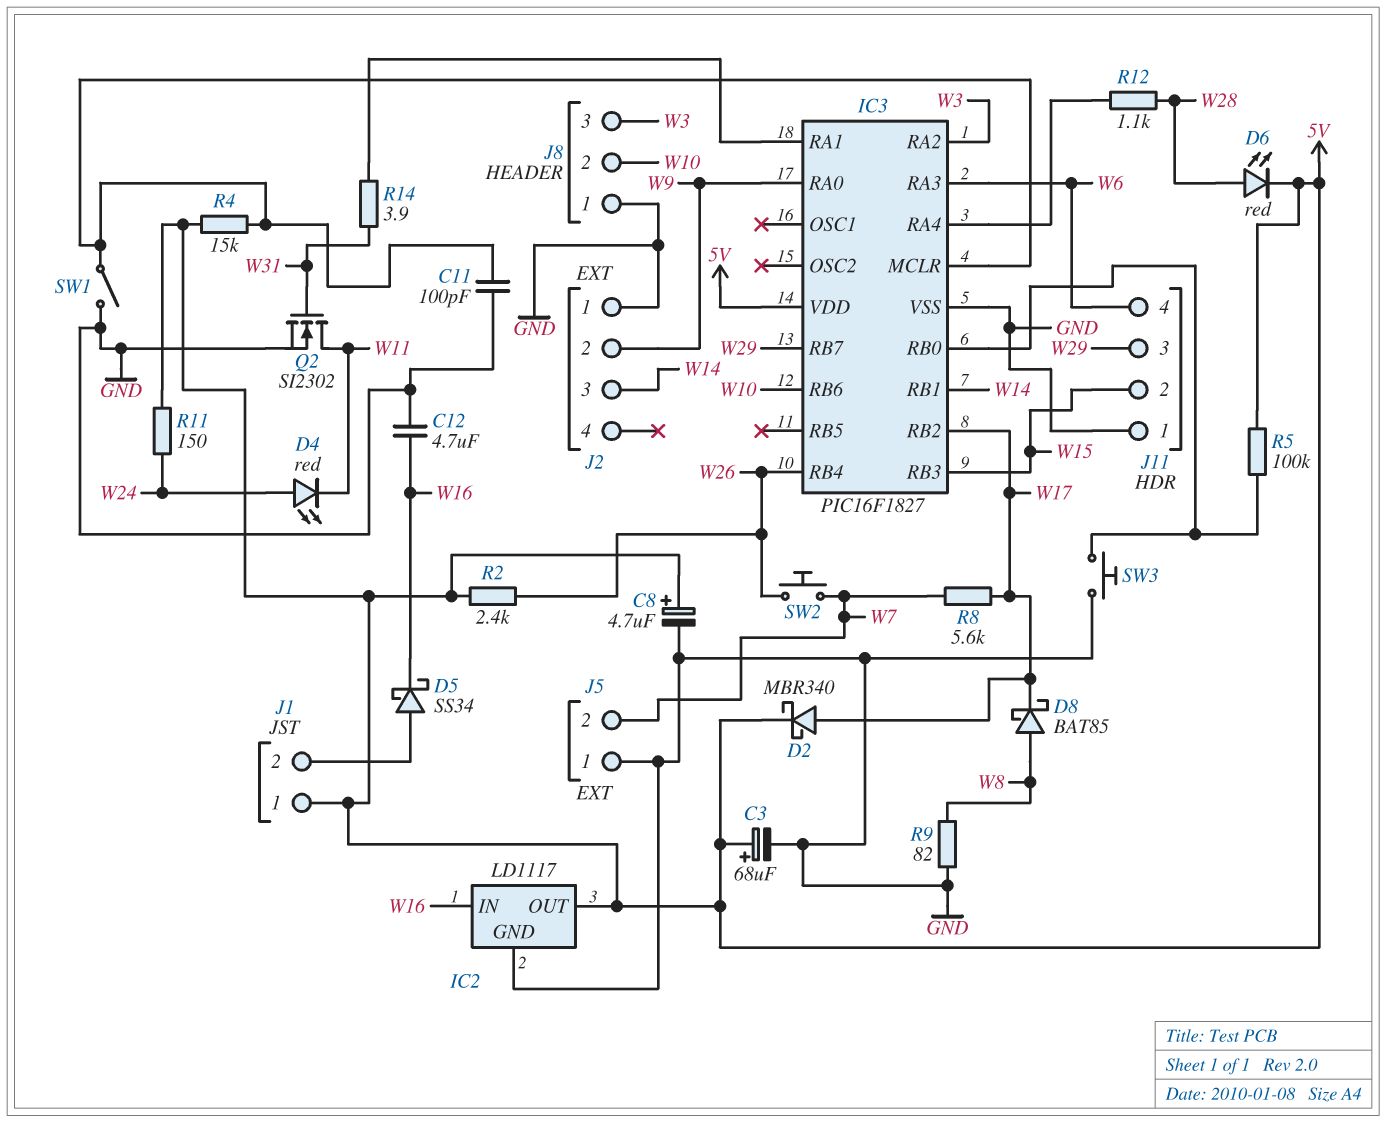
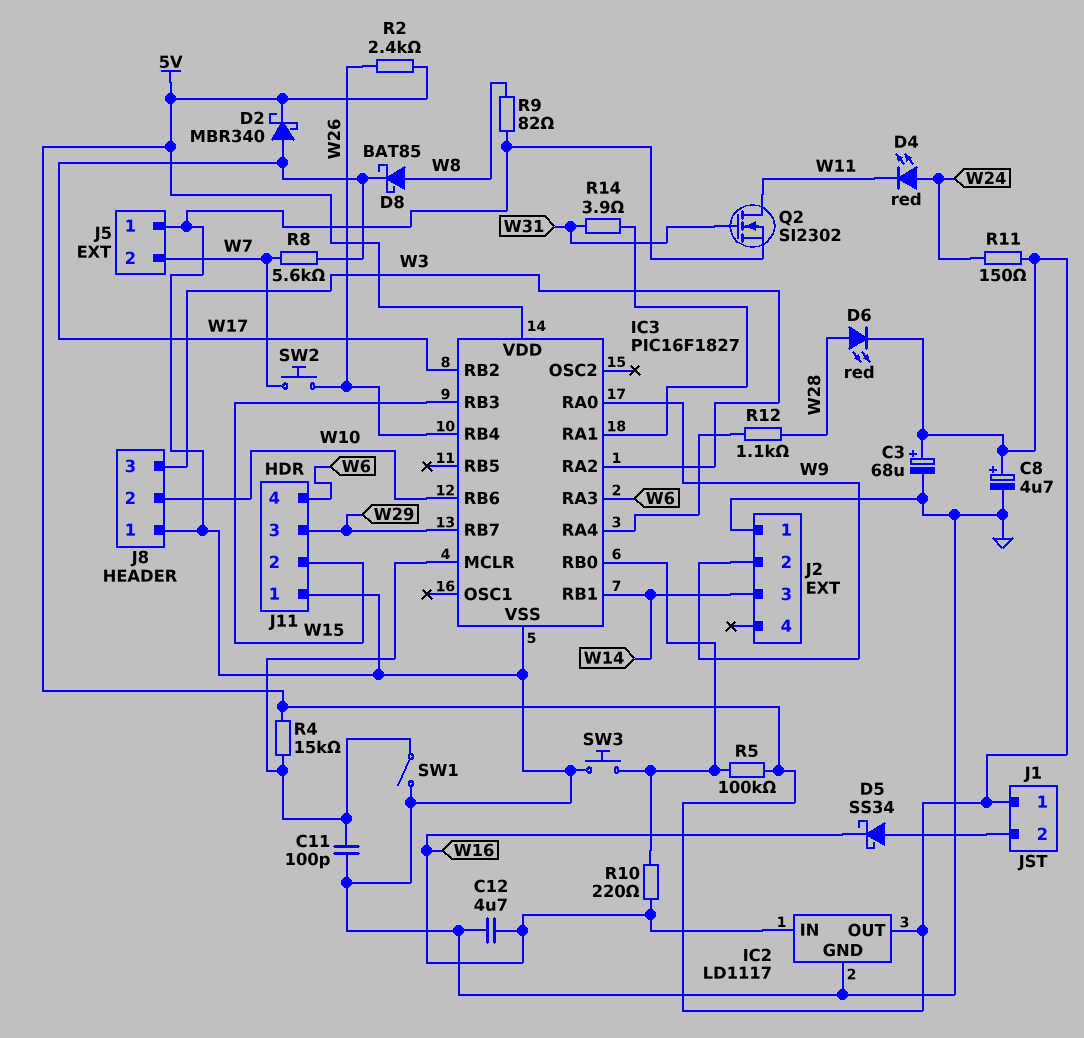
R10: none -> 220 (IC3/RB0, W16)

